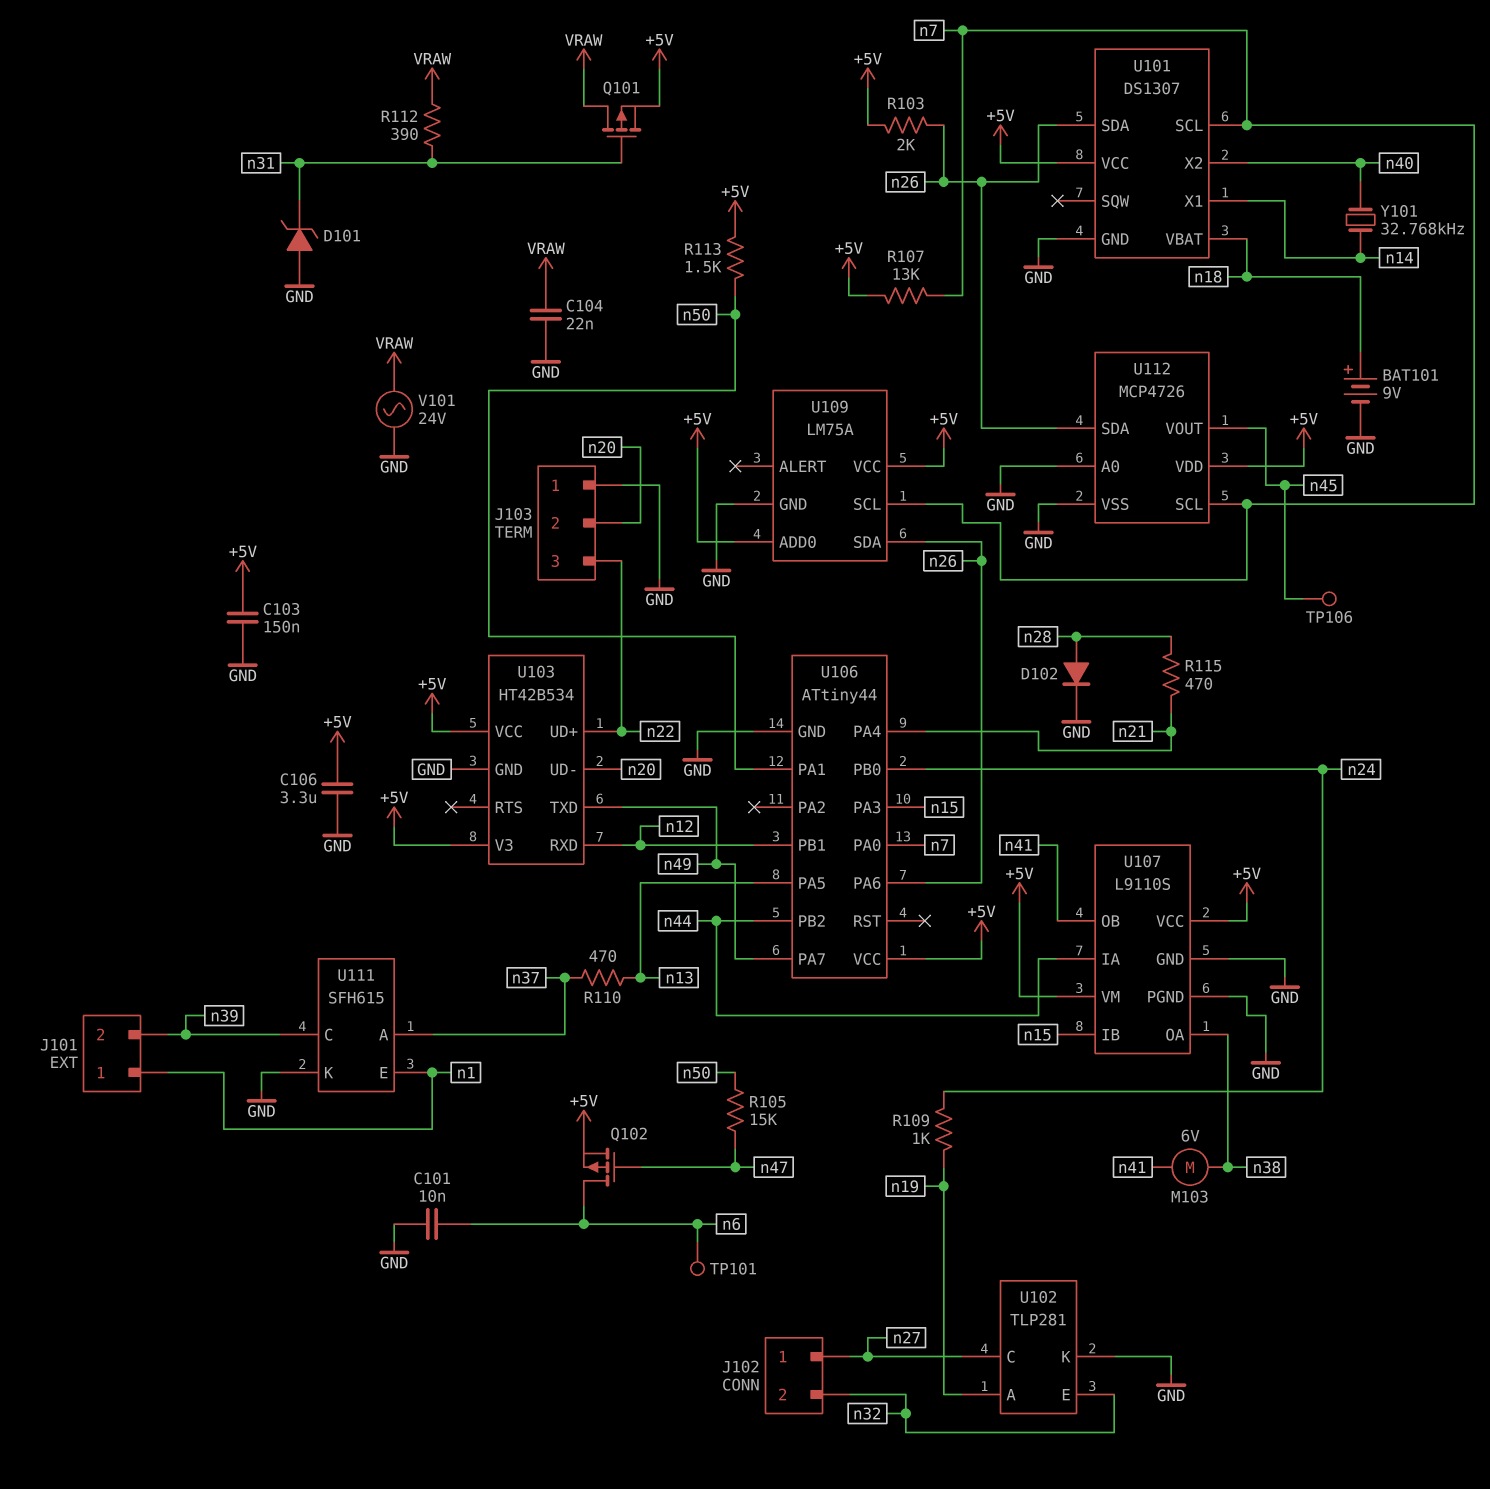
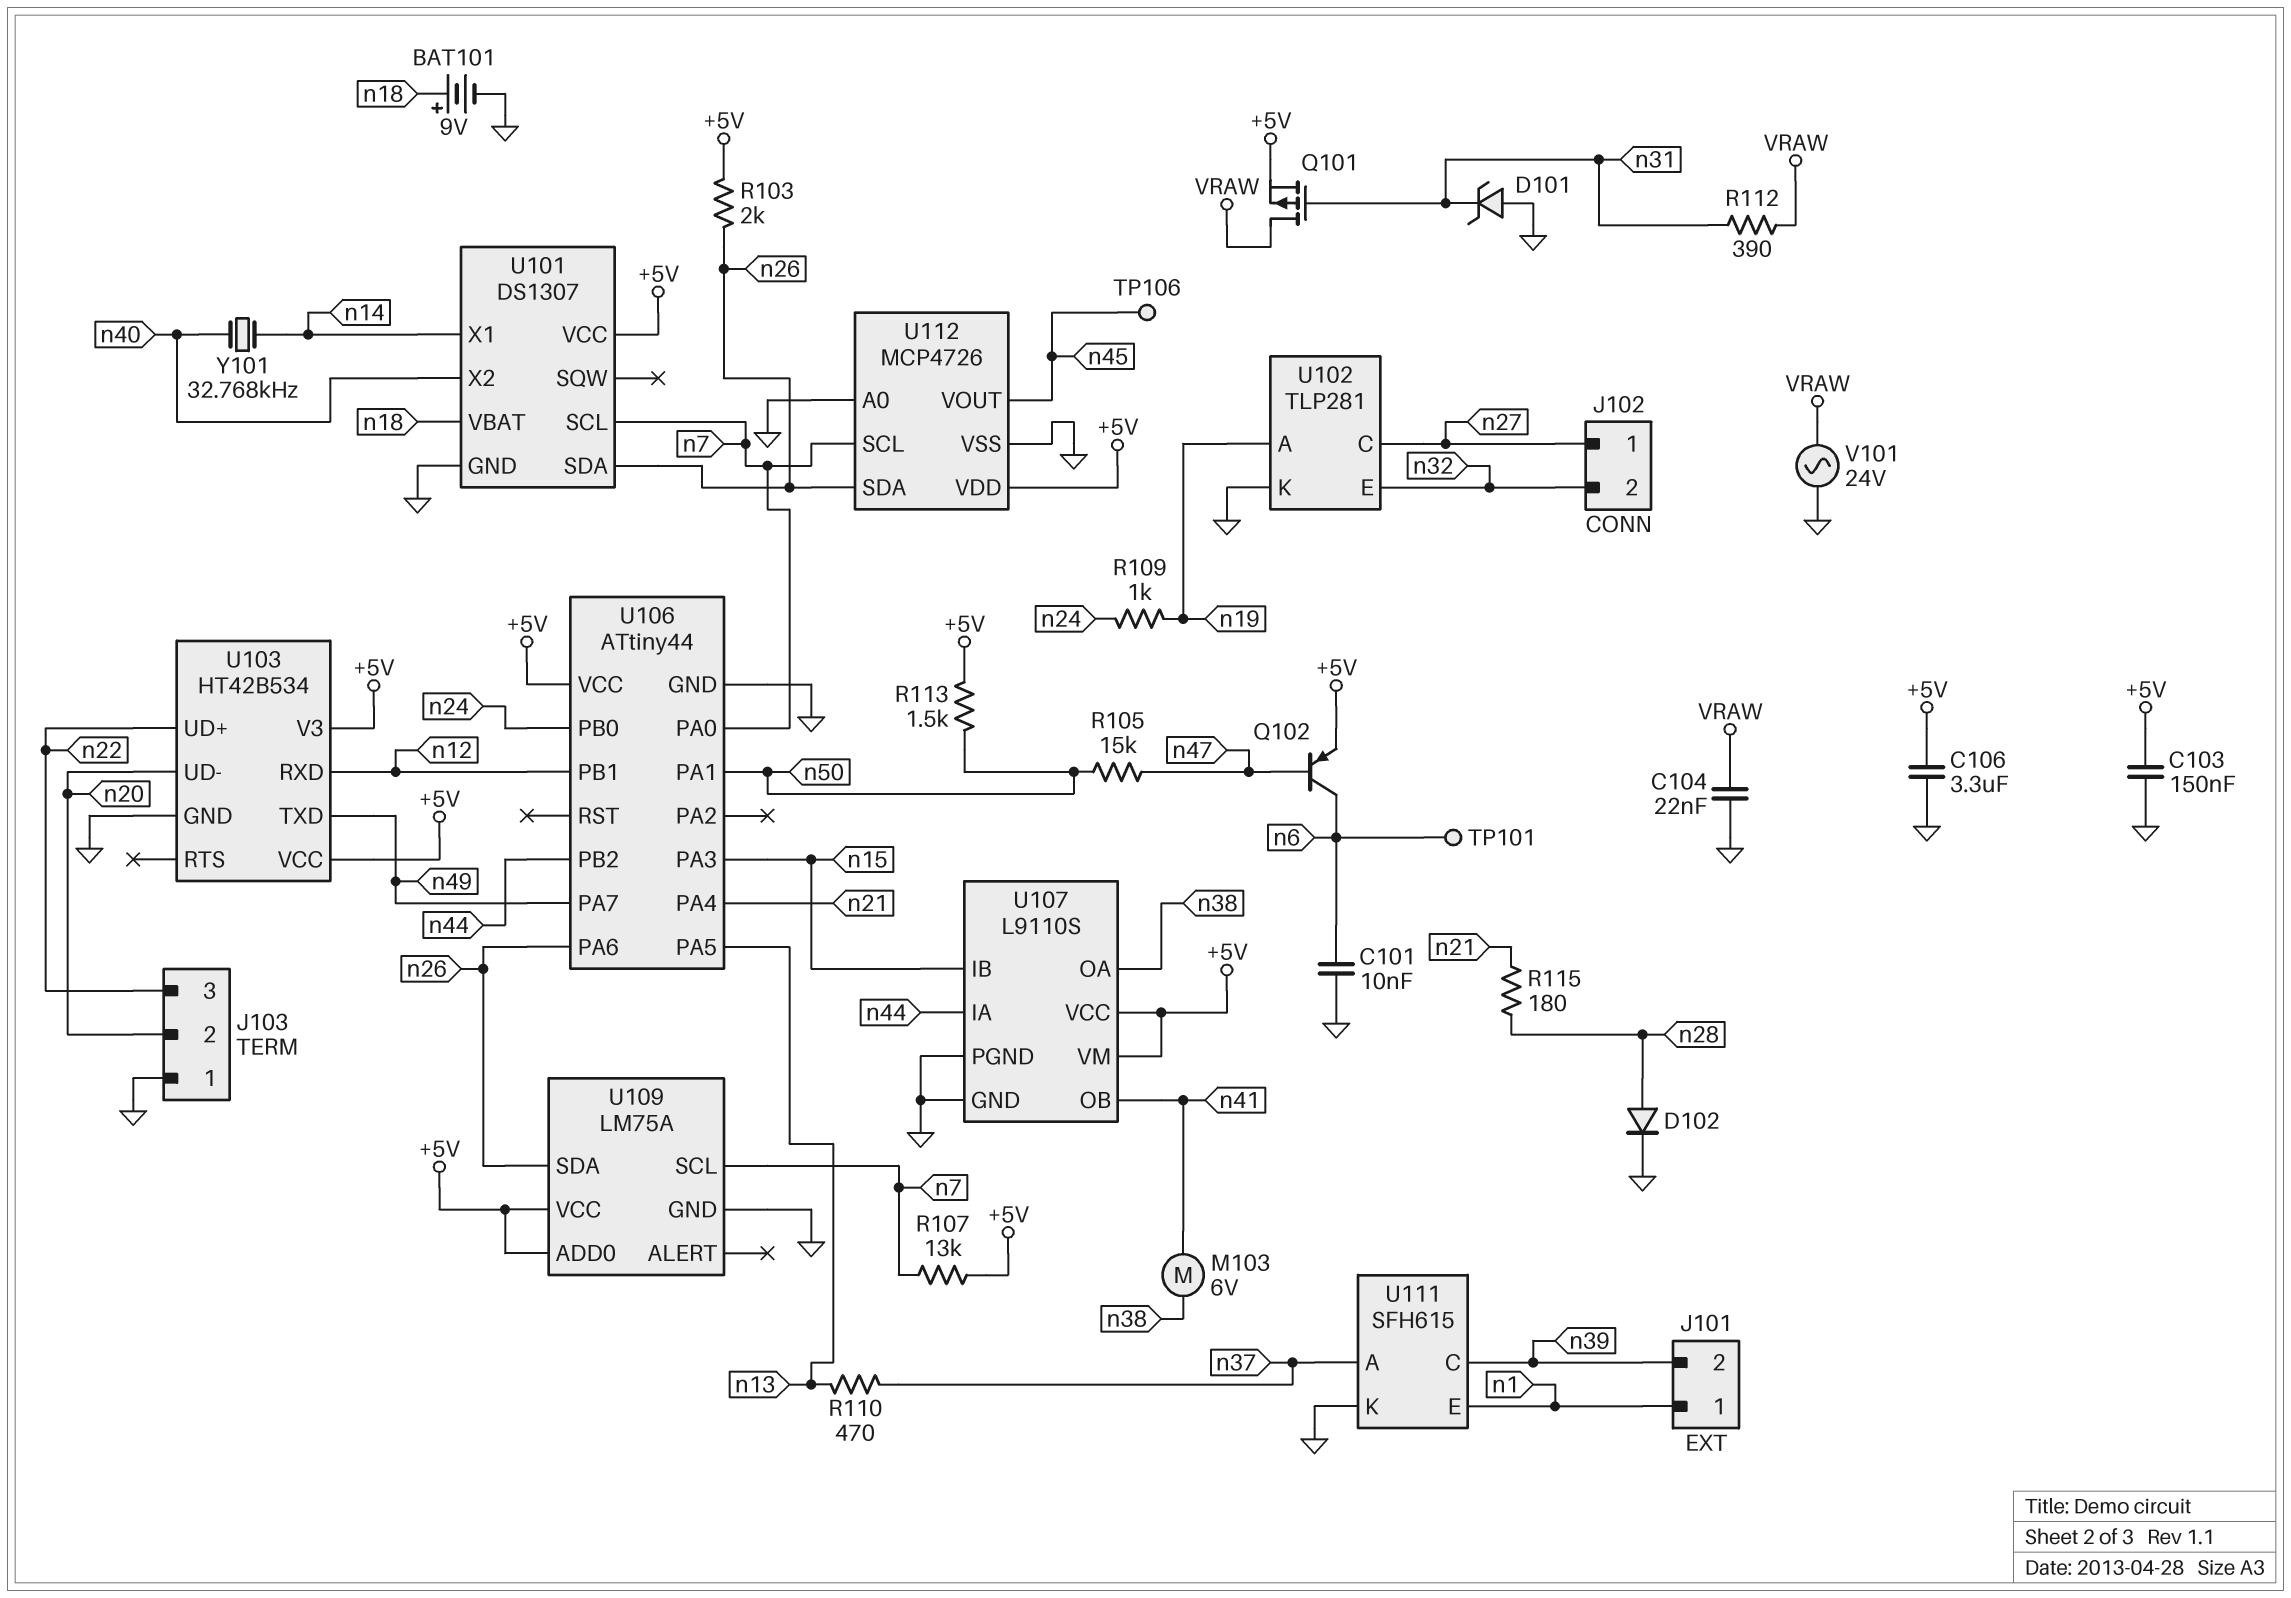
Q102: PMOS (G n47, D n6, S +5V) -> PNP (B n47, C n6, E +5V)
R115: 470 (n21, n28) -> 180 (n21, n28)

